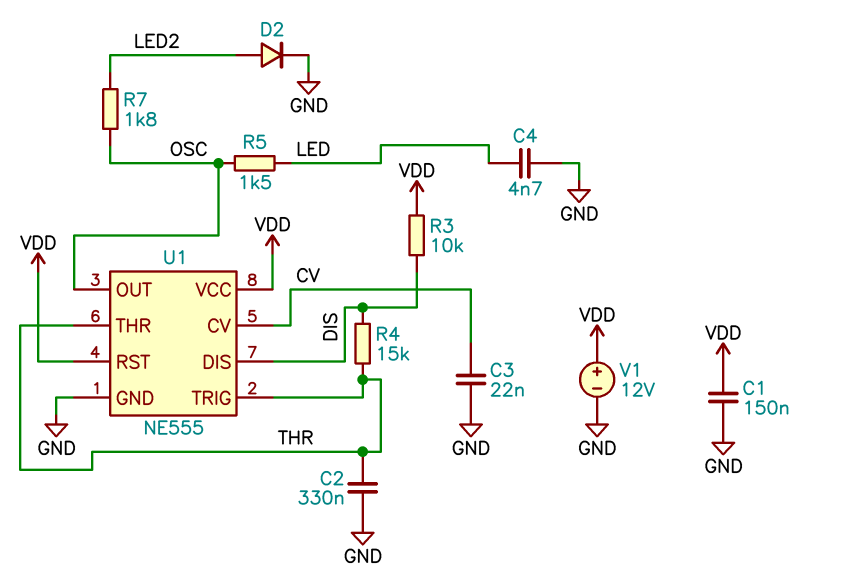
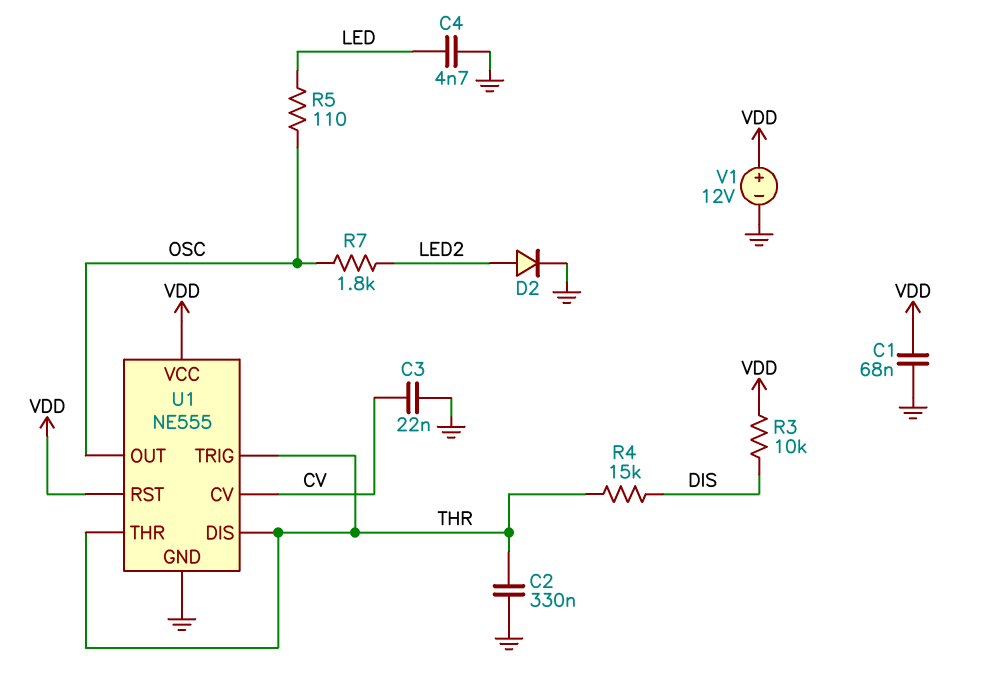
C1: 150nF (GND, VDD) -> 68nF (GND, VDD)
R5: 1.5k (LED, OSC) -> 110 (LED, OSC)
U1 pin DIS: DIS -> THR

